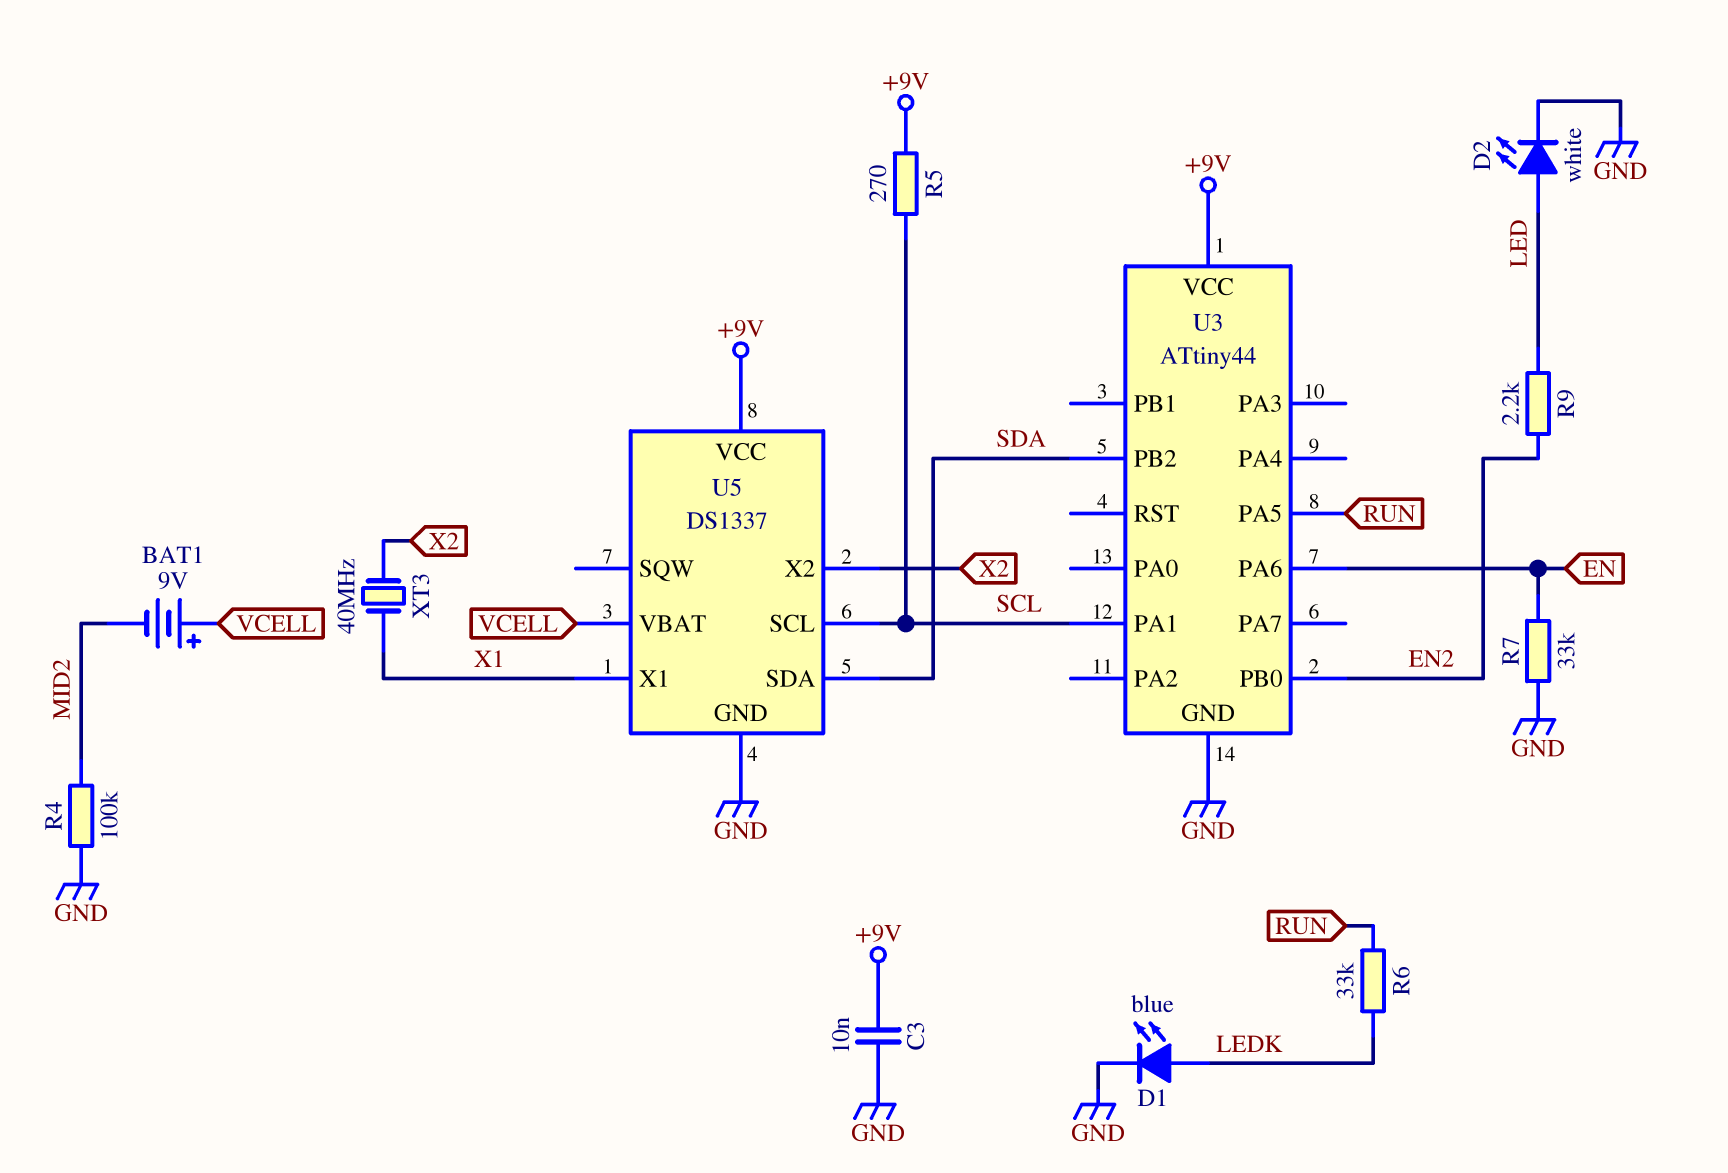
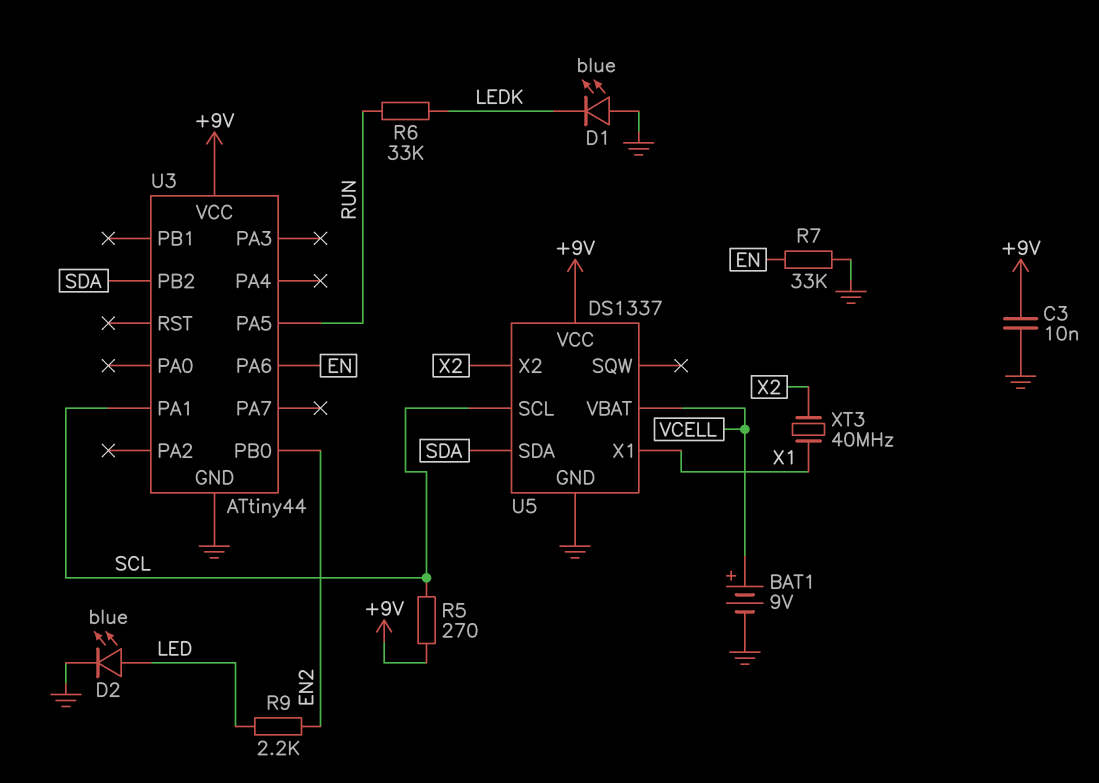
BAT1: 9V (plus VCELL, minus MID2) -> 9V (plus VCELL, minus GND)
D1: LED blue (A LEDK, K GND) -> LED blue (A GND, K LEDK)
D2: LED white (A LED, K GND) -> LED blue (A LED, K GND)
R4: 100k (GND, MID2) -> none

